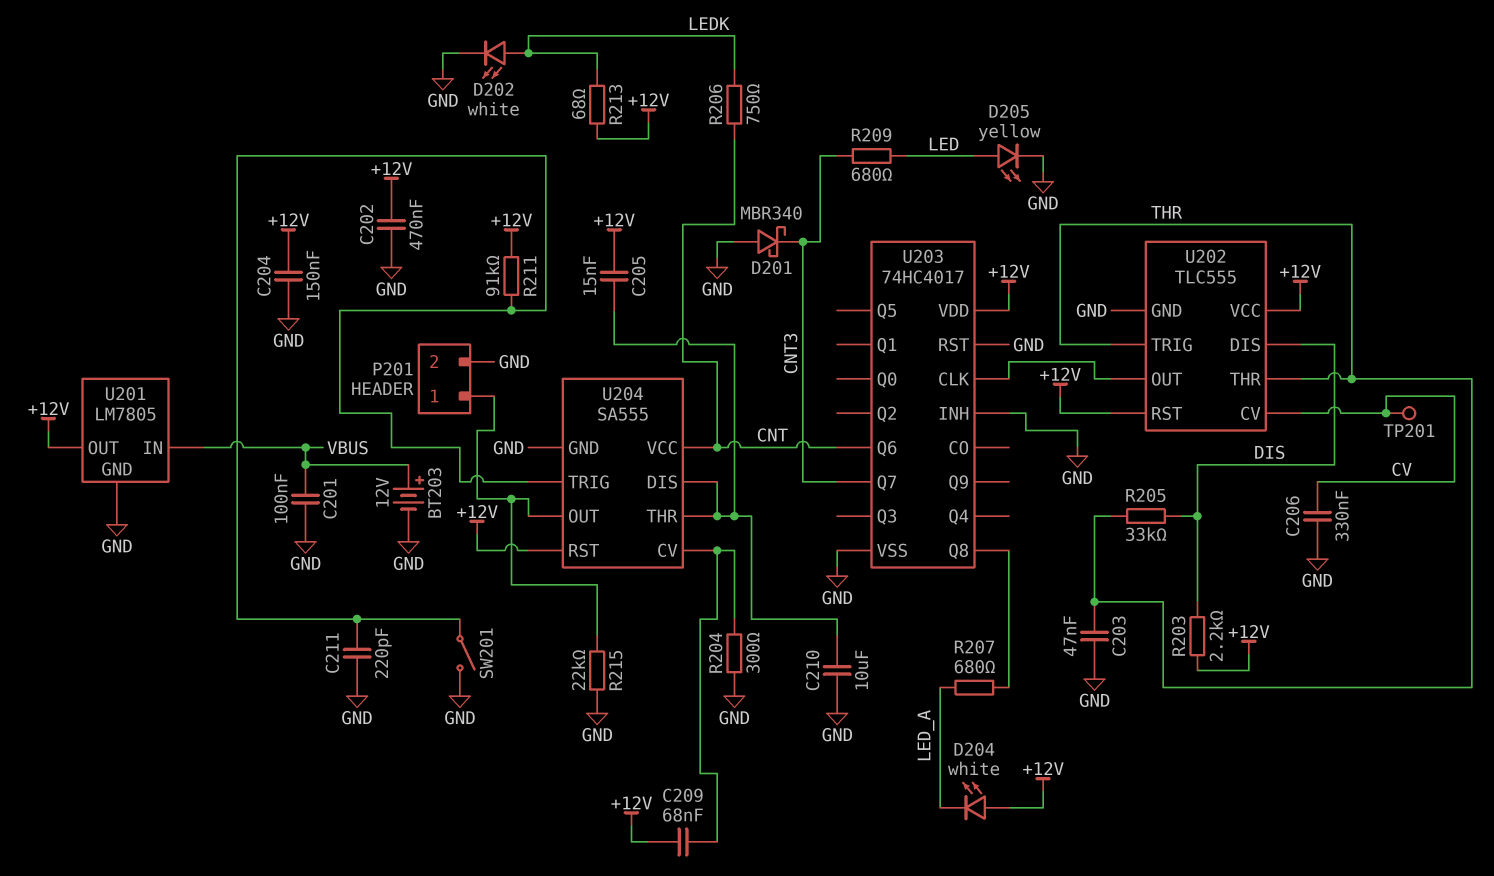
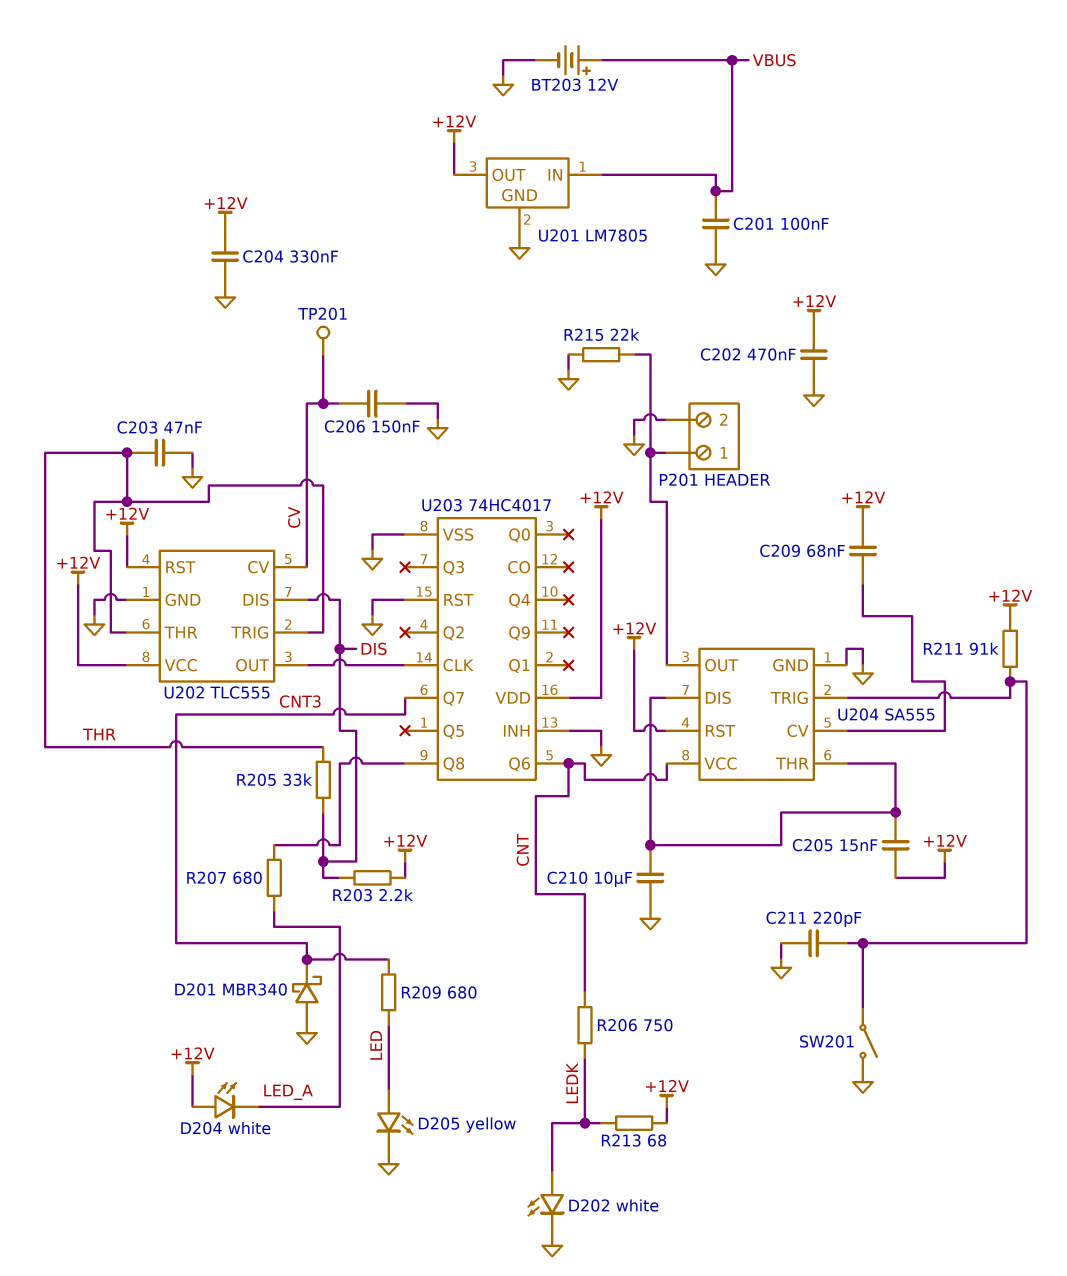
C204: 150nF (+12V, GND) -> 330nF (+12V, GND)
C206: 330nF (CV, GND) -> 150nF (CV, GND)
R204: 300 (GND, U204/CV) -> none

